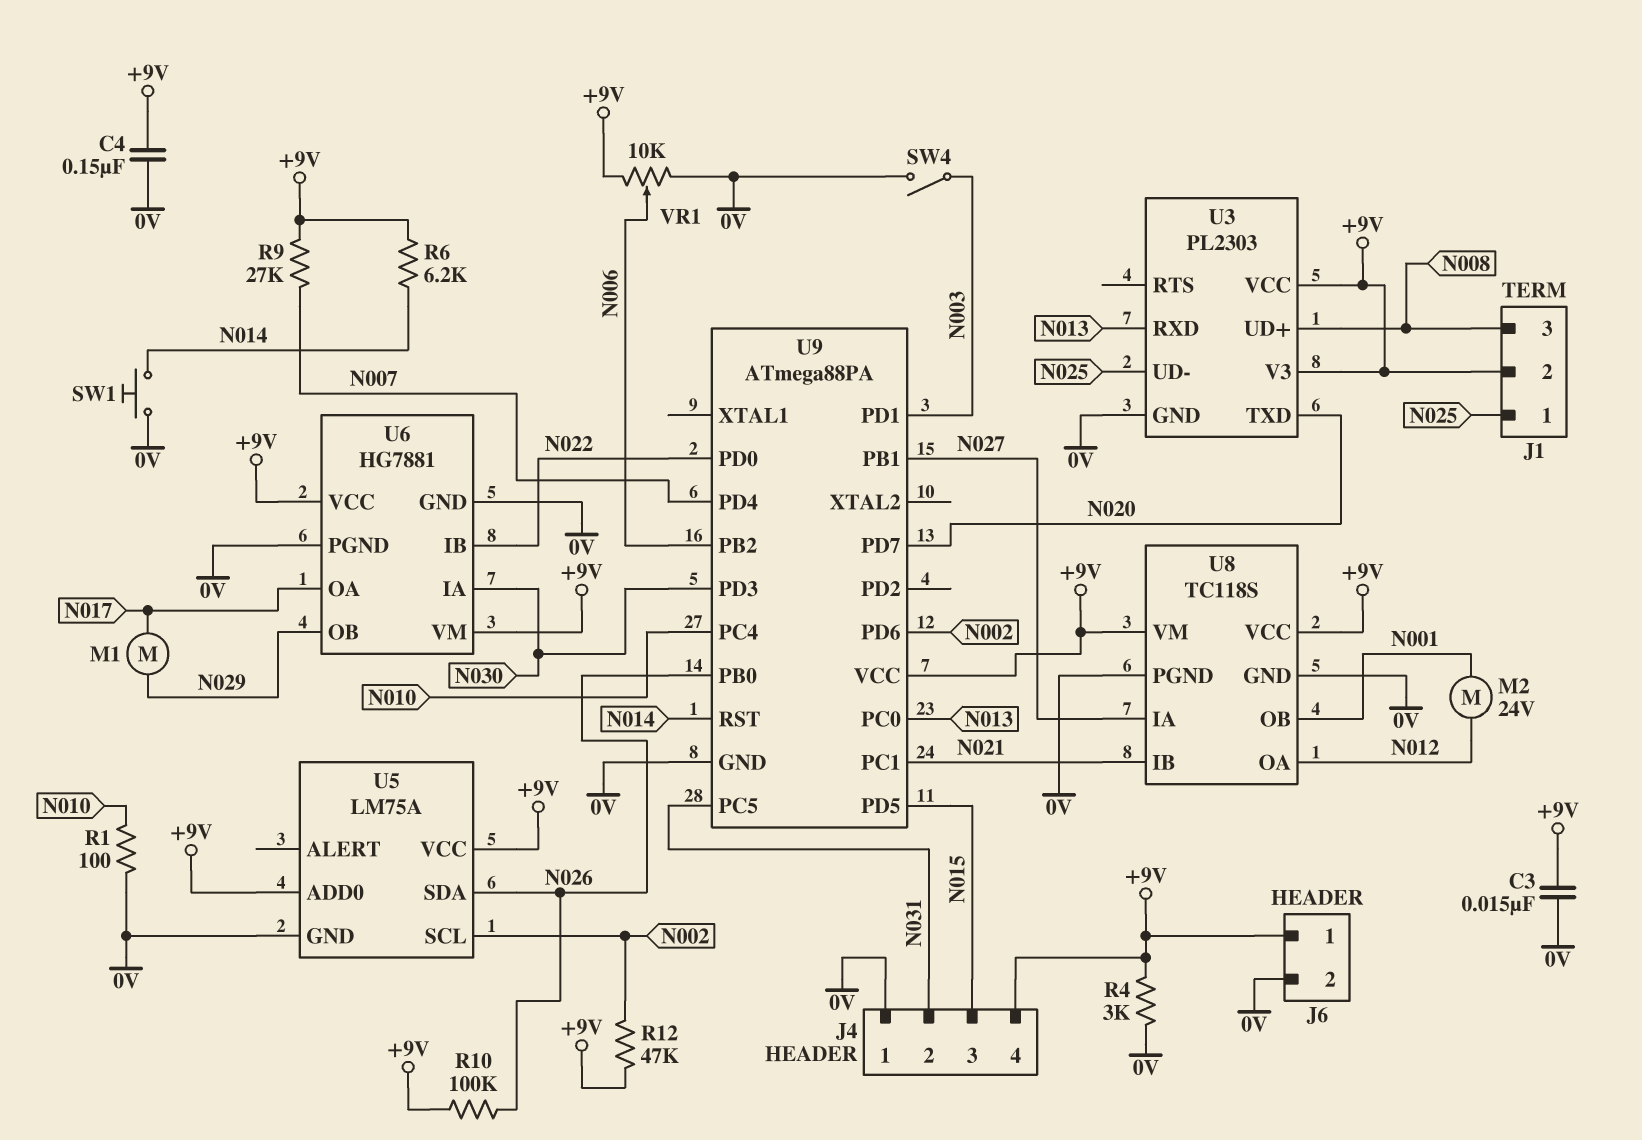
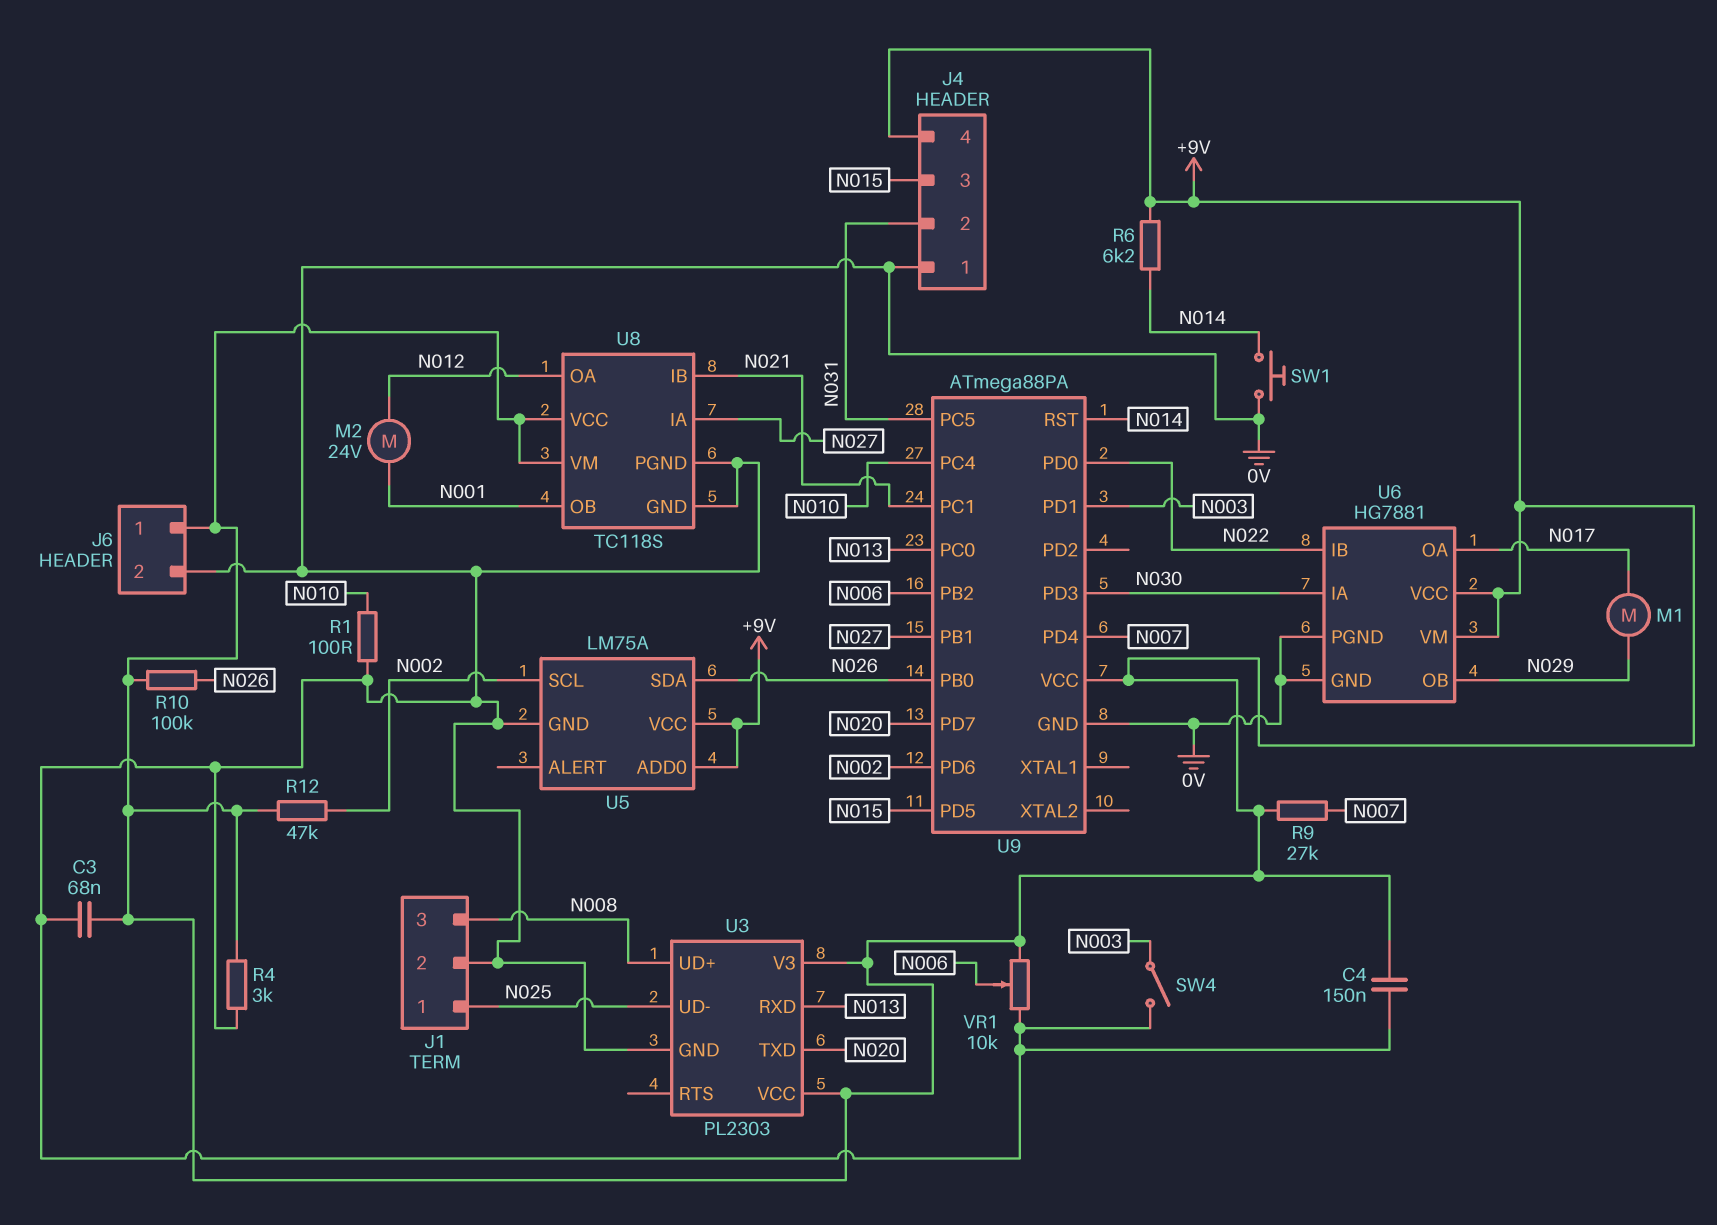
C3: 15nF (+9V, 0V) -> 68nF (+9V, 0V)
J1 pin 2: +9V -> 0V

